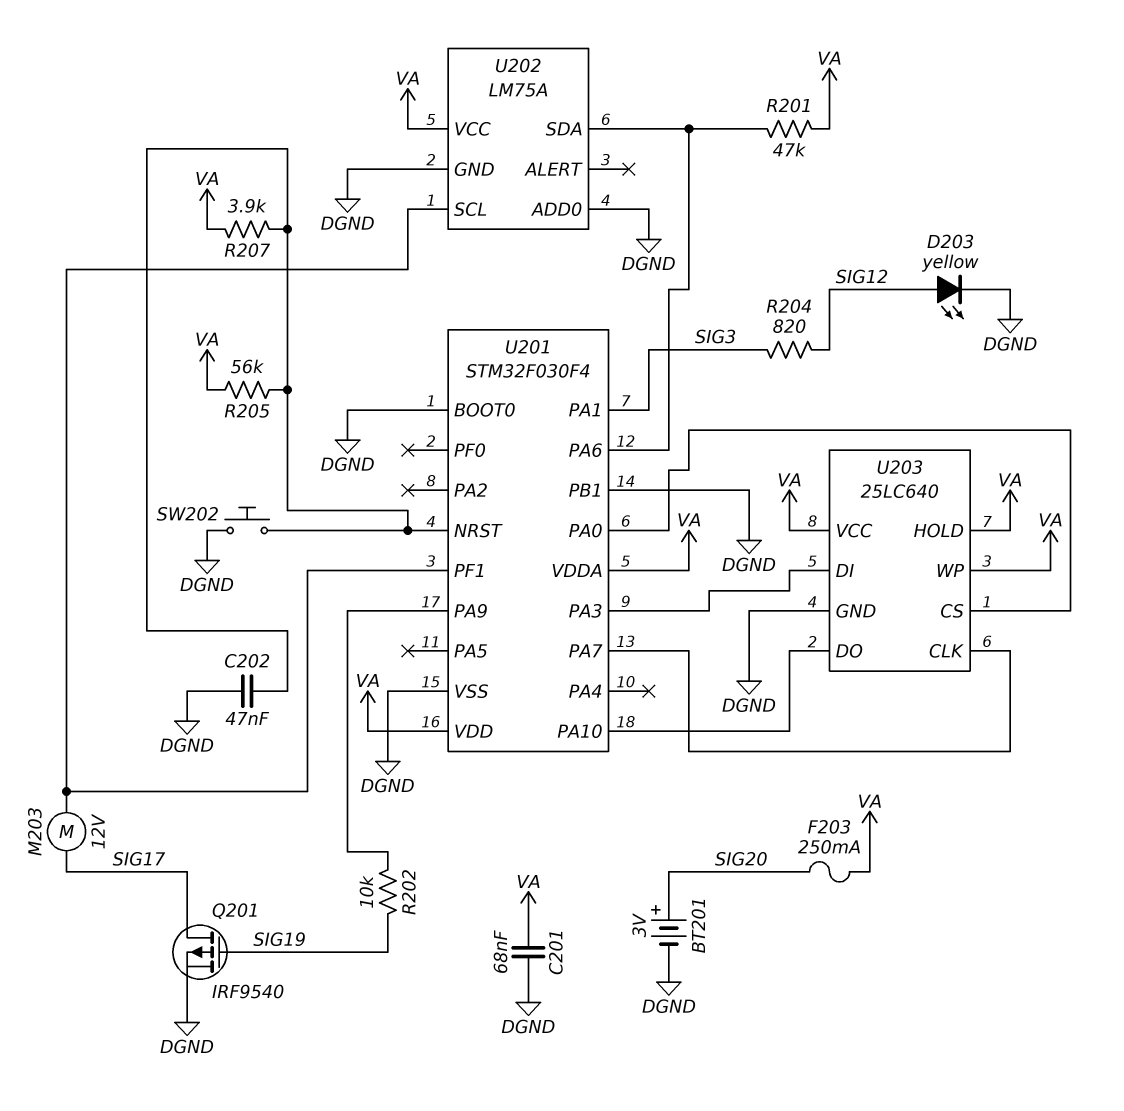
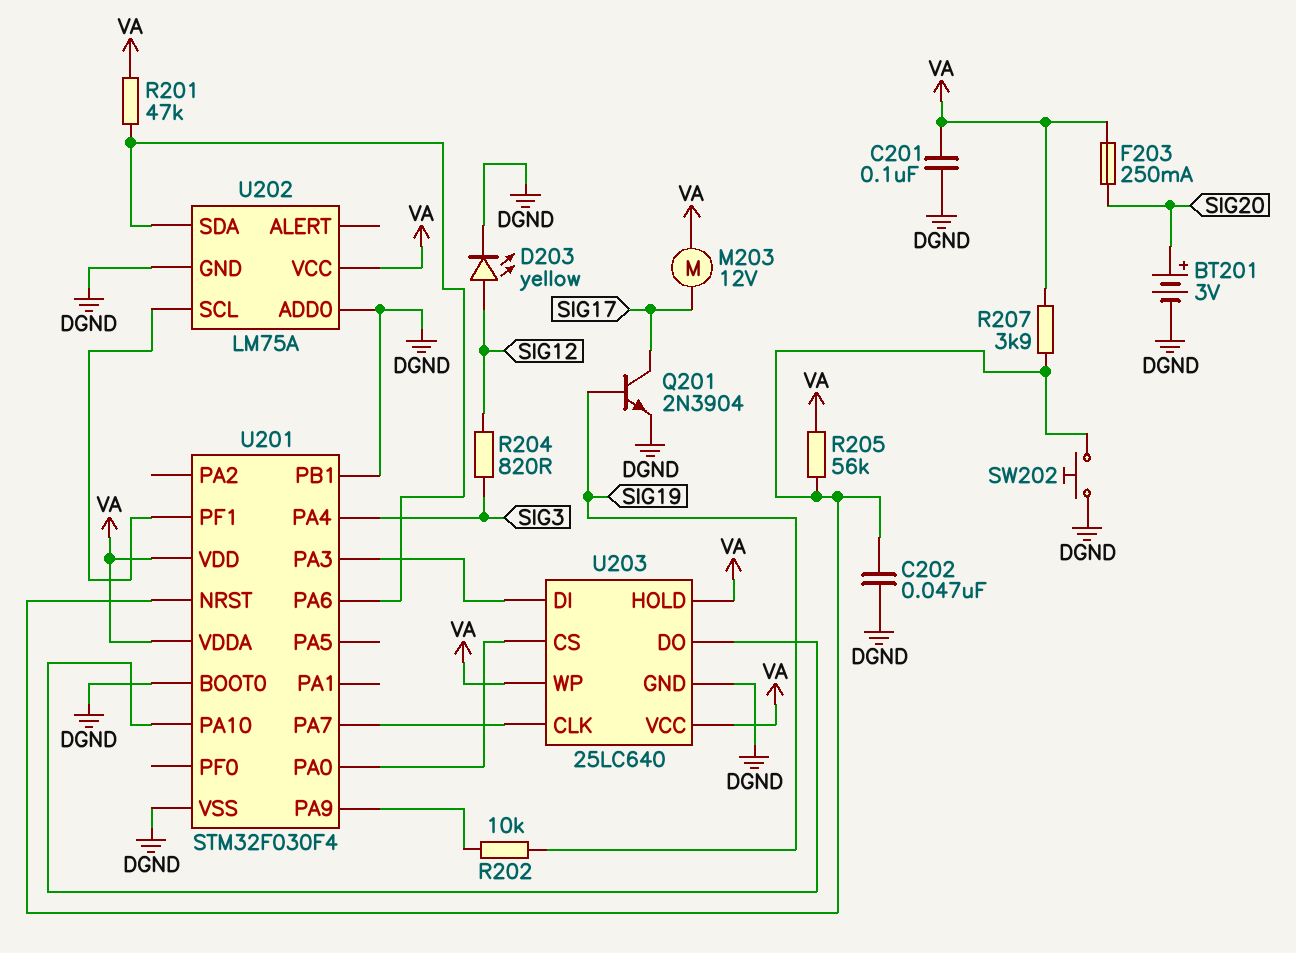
C201: 68nF (DGND, VA) -> 100nF (DGND, VA)
M203: motor 12V (SIG17, U201/PF1) -> motor 12V (SIG17, VA)
Q201: PMOS IRF9540 (G SIG19, D SIG17, S DGND) -> NPN 2N3904 (B SIG19, C SIG17, E DGND)
U201 pin PA1: SIG3 -> none
U201 pin PA4: none -> SIG3

